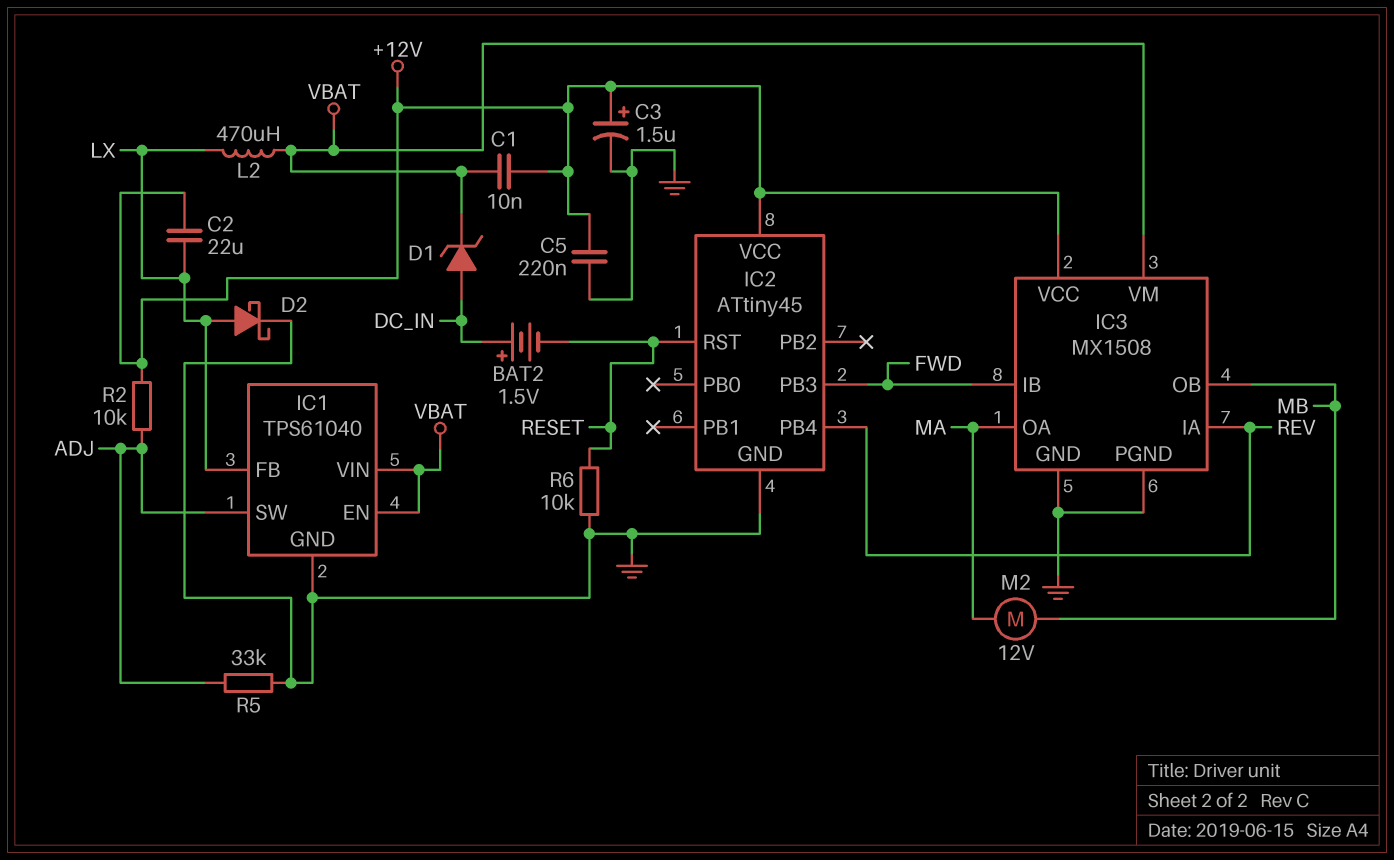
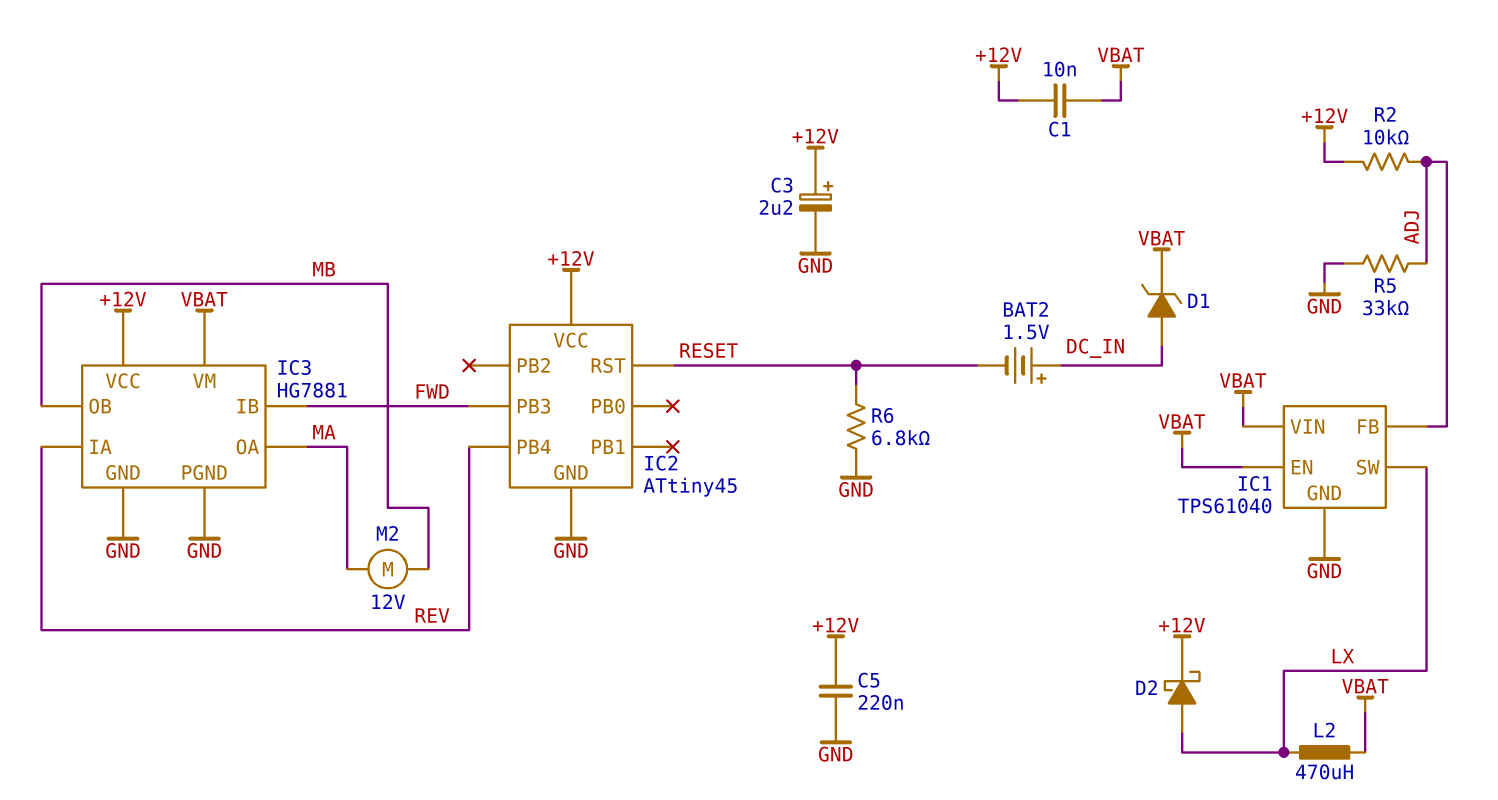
C2: 22uF (+12V, LX) -> none
C3: 1.5uF (plus +12V, minus GND) -> 2.2uF (plus +12V, minus GND)
D2: schottky (A LX, K GND) -> schottky (A LX, K +12V)
IC1 pin FB: LX -> ADJ
IC1 pin SW: ADJ -> LX
IC3: MX1508 -> HG7881
R6: 10k (GND, RESET) -> 6.8k (GND, RESET)

